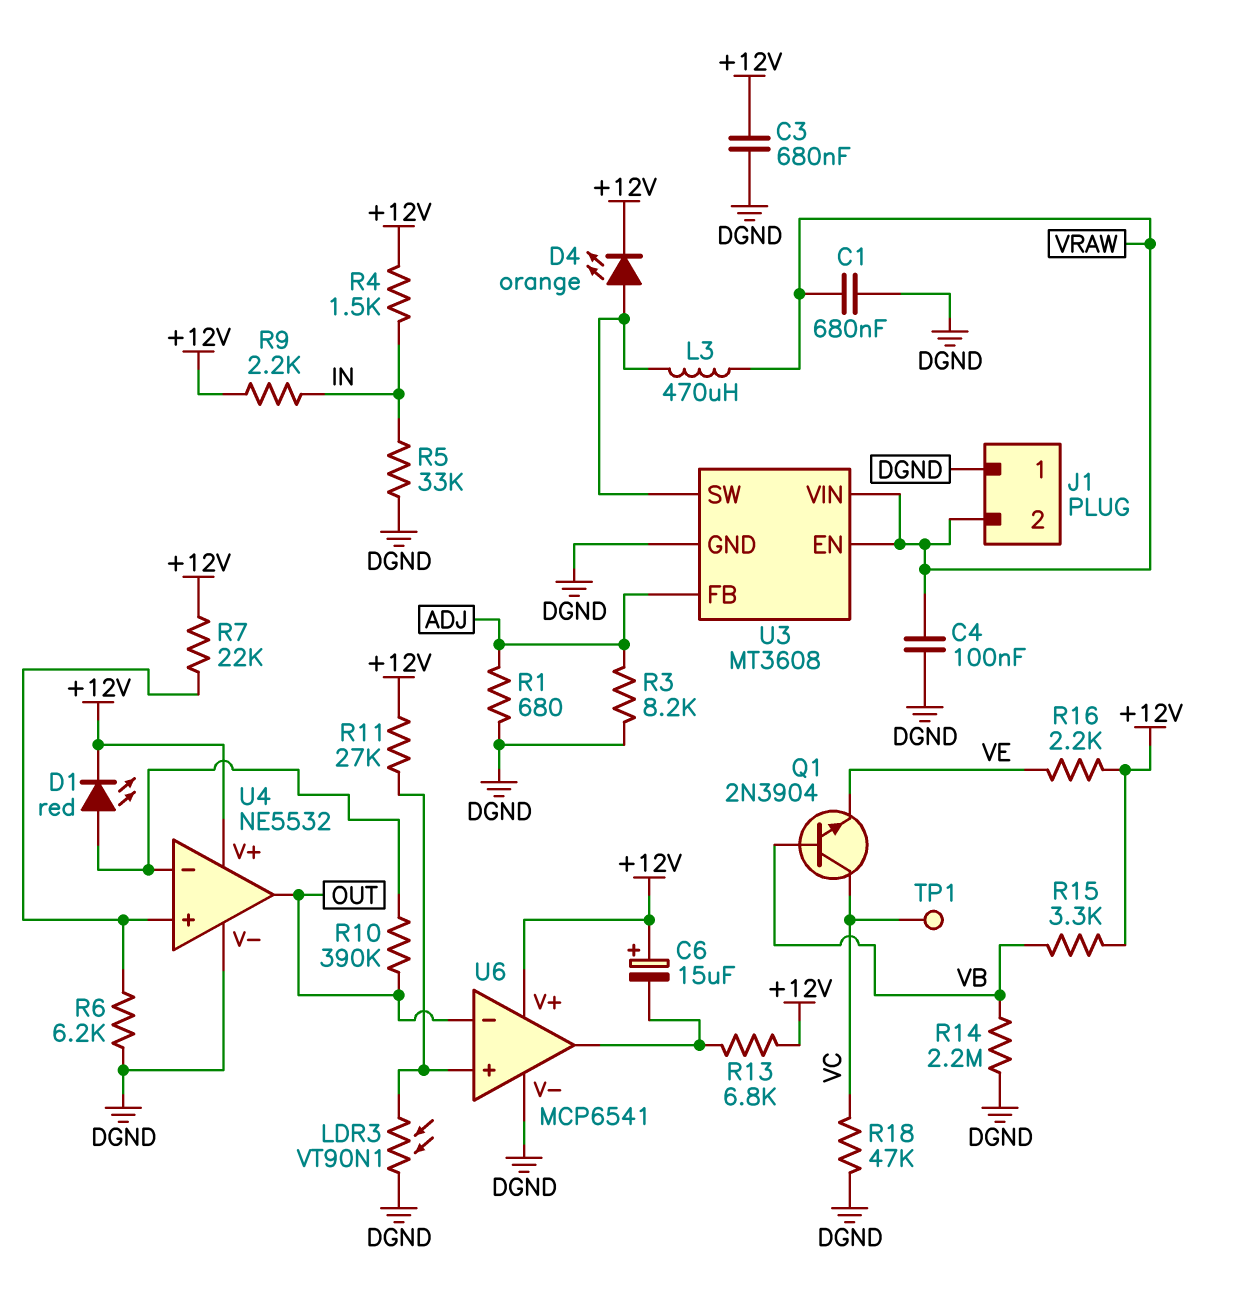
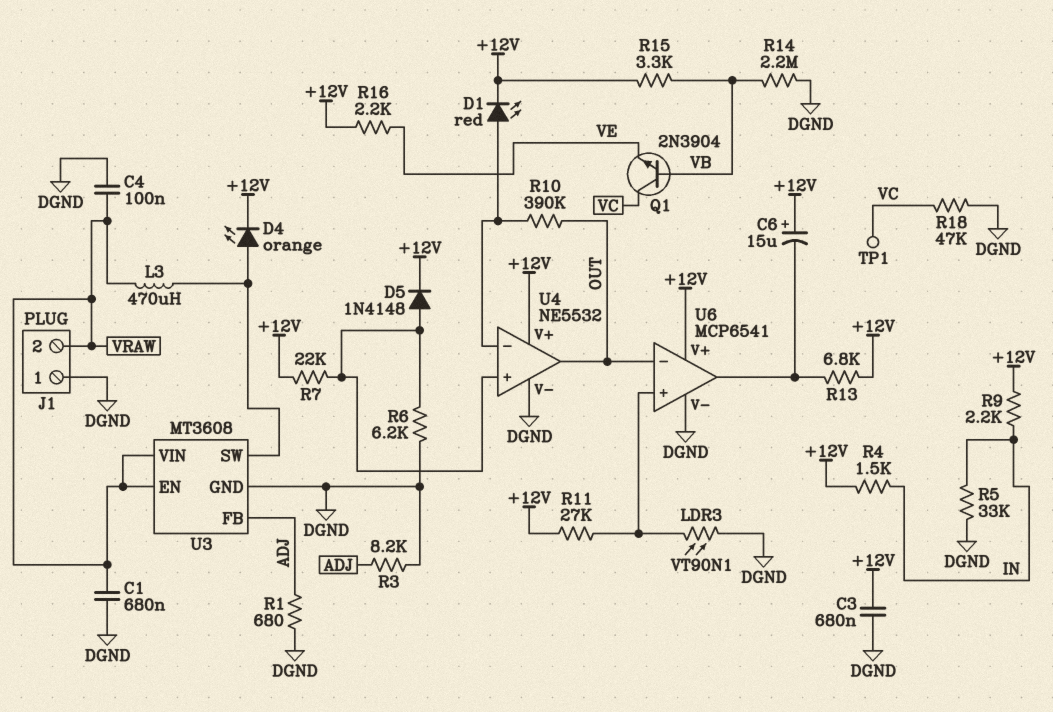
D5: none -> diode 1N4148 (A U4/in+, K +12V)

